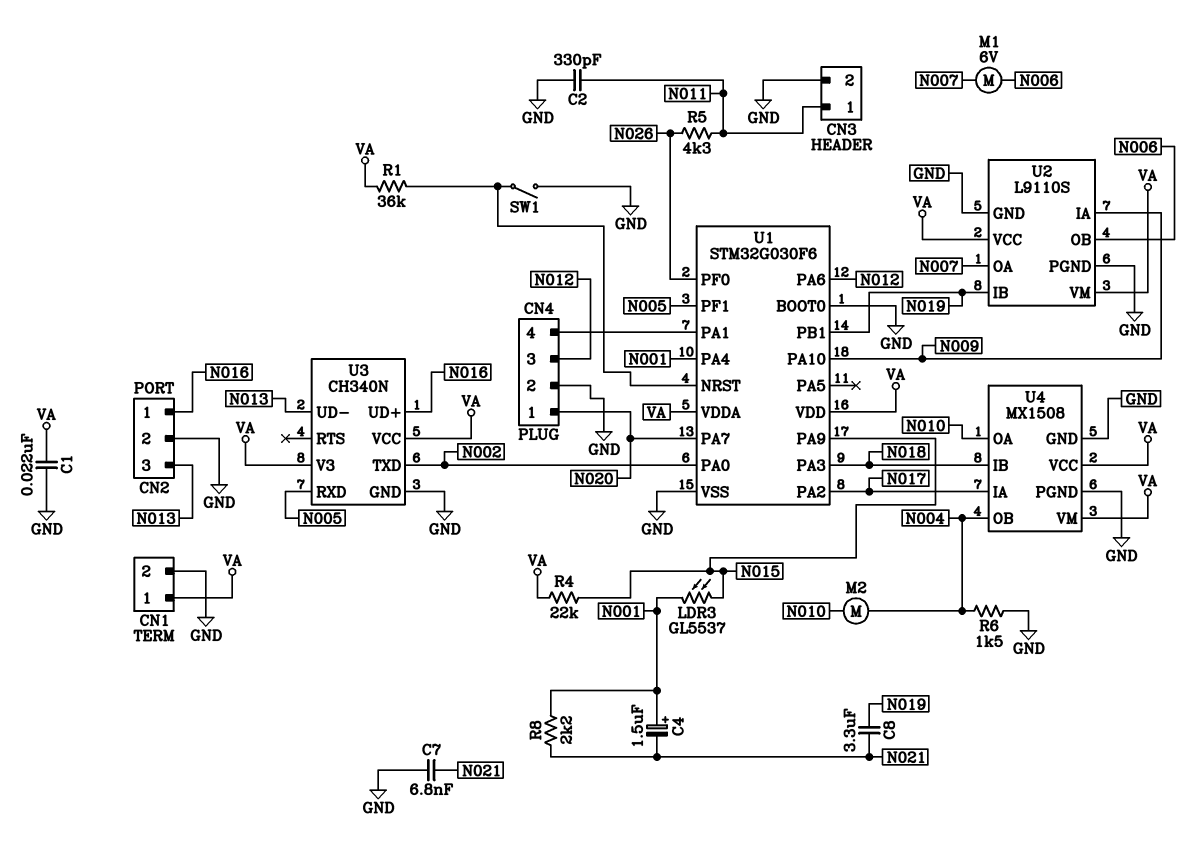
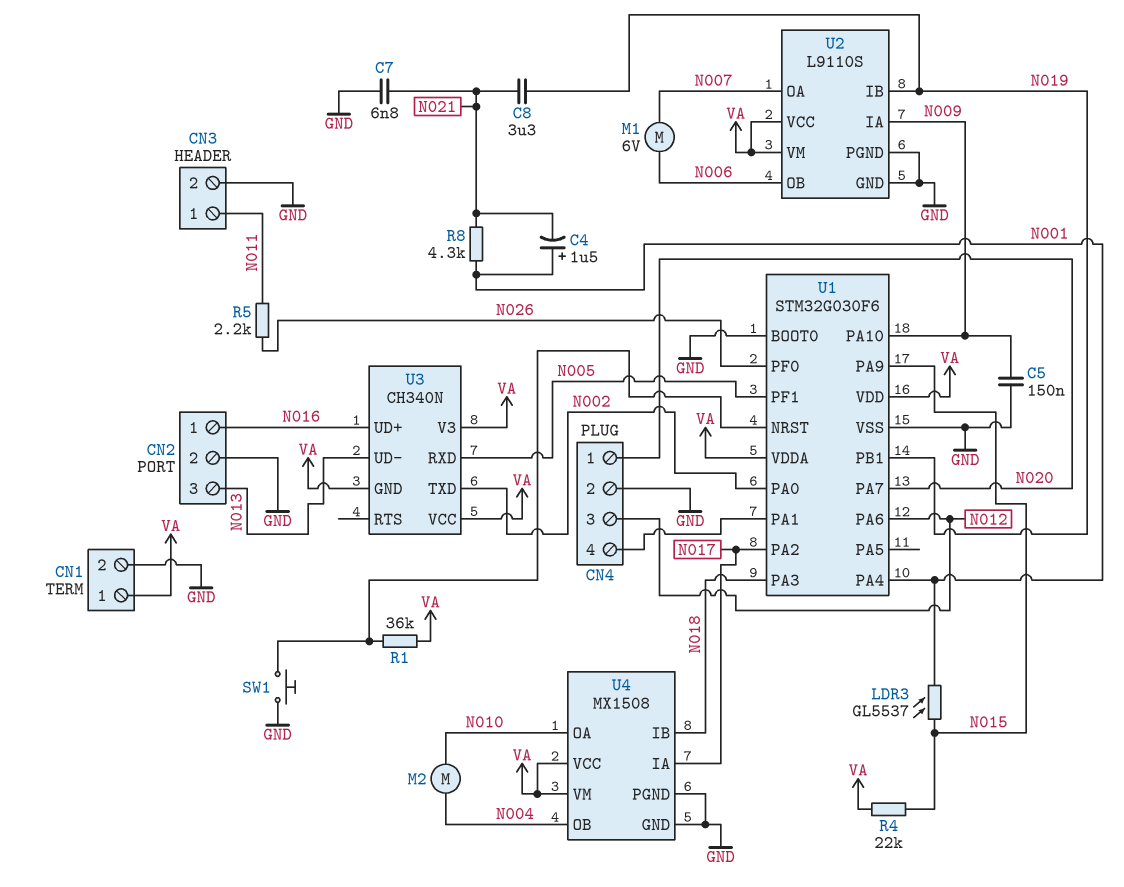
C1: 22nF (GND, VA) -> none
C2: 330pF (GND, N011) -> none
C5: none -> 150nF (GND, N009)
R5: 4.3k (N011, N026) -> 2.2k (N011, N026)
R6: 1.5k (GND, N004) -> none
R8: 2.2k (N001, N021) -> 4.3k (N001, N021)
SW1: switch (GND, U1/NRST) -> button (GND, U1/NRST)
U3 pin GND: GND -> VA

